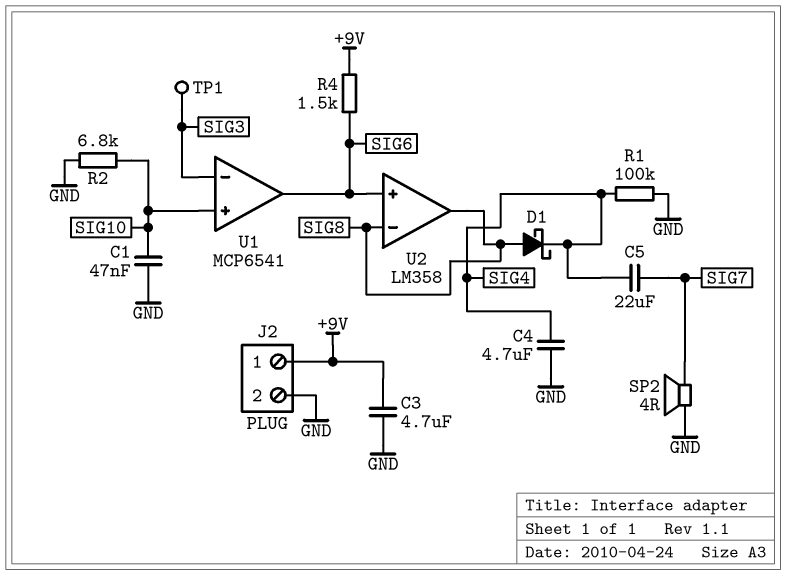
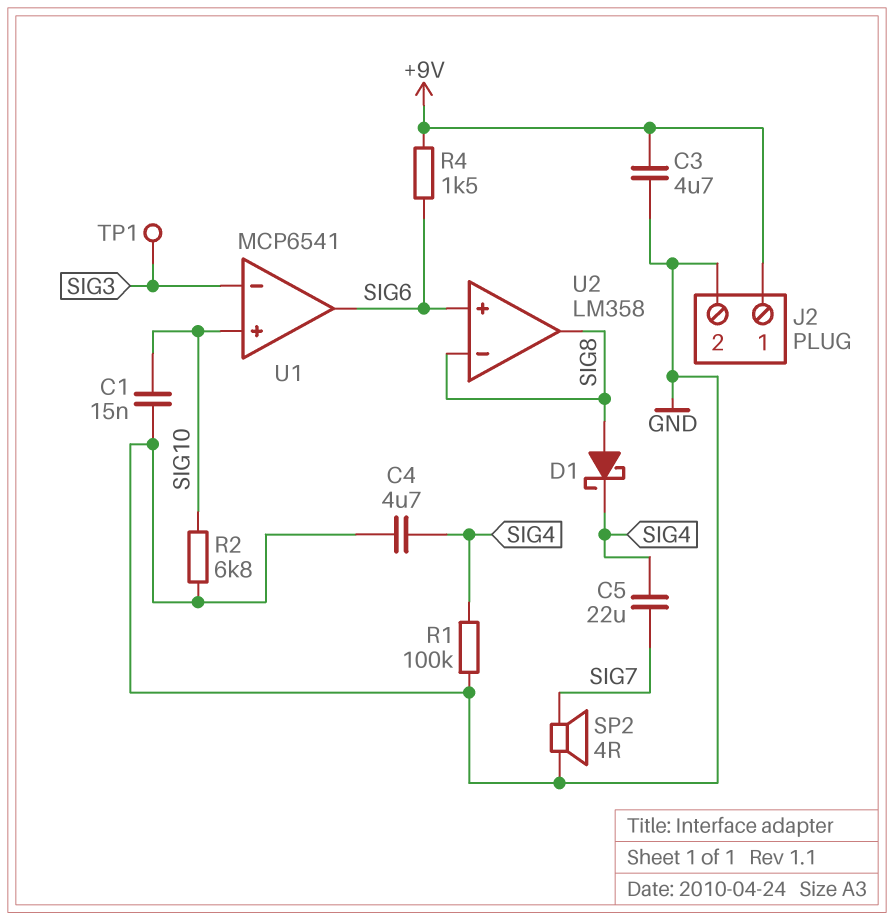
C1: 47nF (GND, SIG10) -> 15nF (GND, SIG10)

